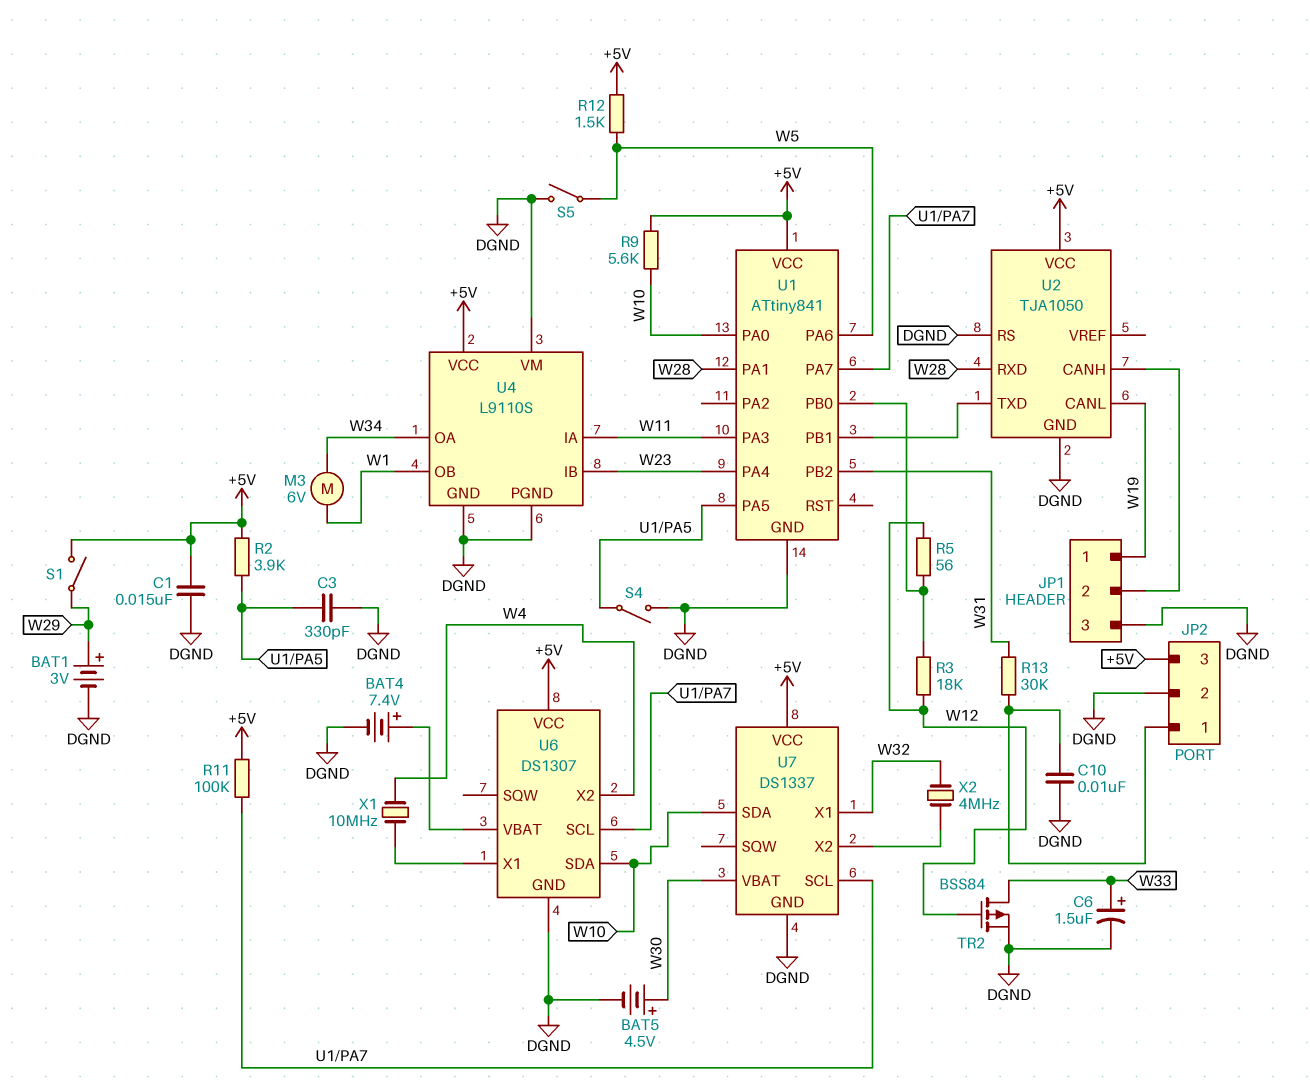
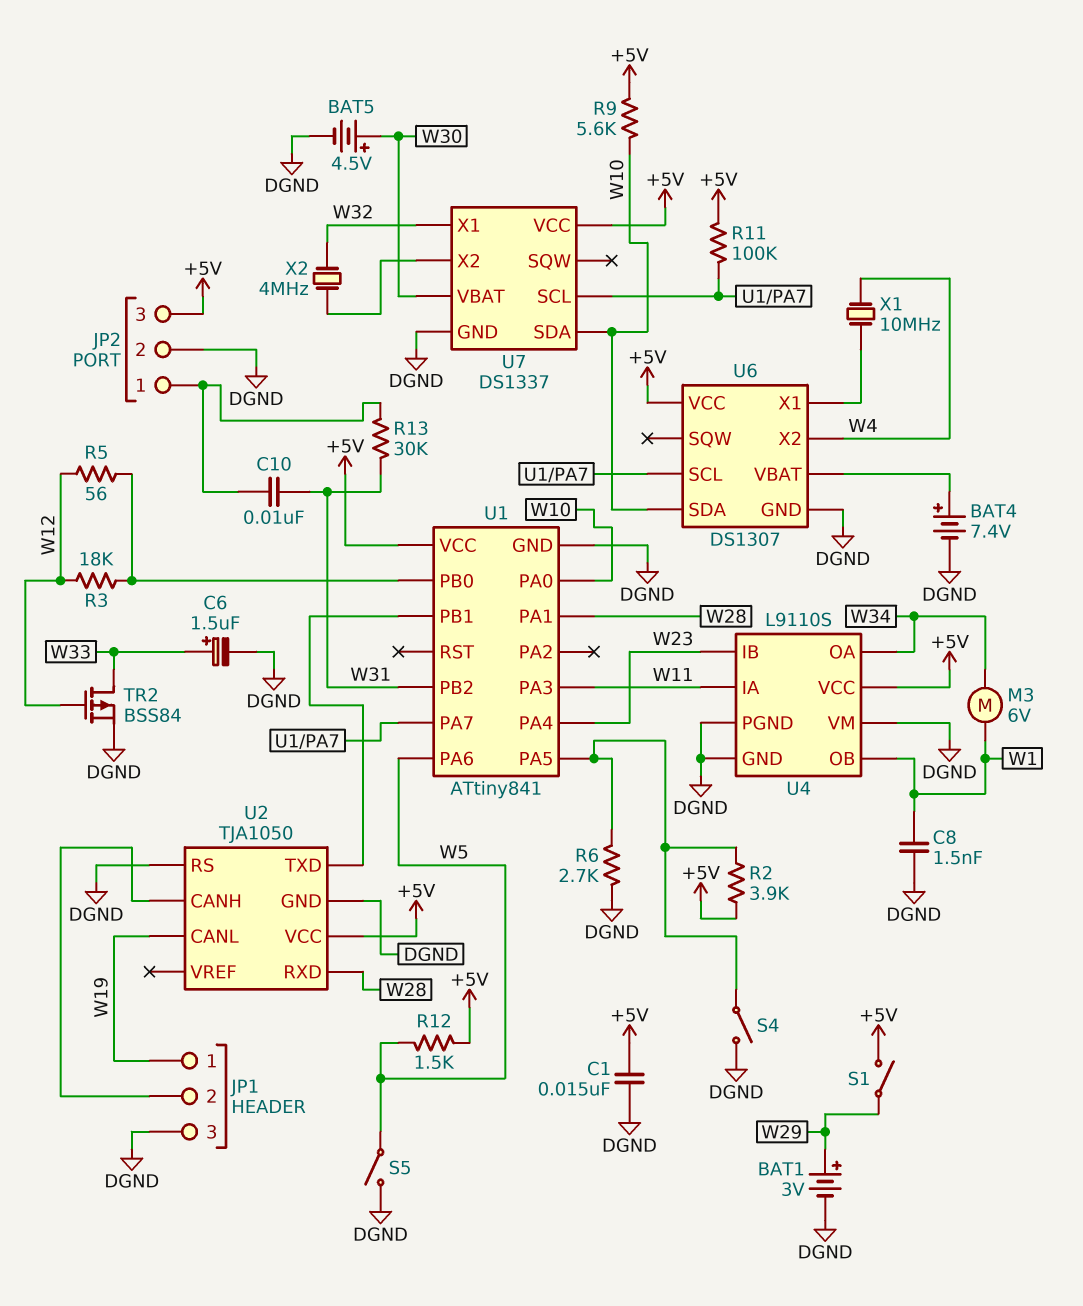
C3: 330pF (DGND, U1/PA5) -> none
C8: none -> 1.5nF (DGND, W1)
C10: 10nF (DGND, JP2/1) -> 10nF (JP2/1, W31)
R6: none -> 2.7k (DGND, U1/PA5)

